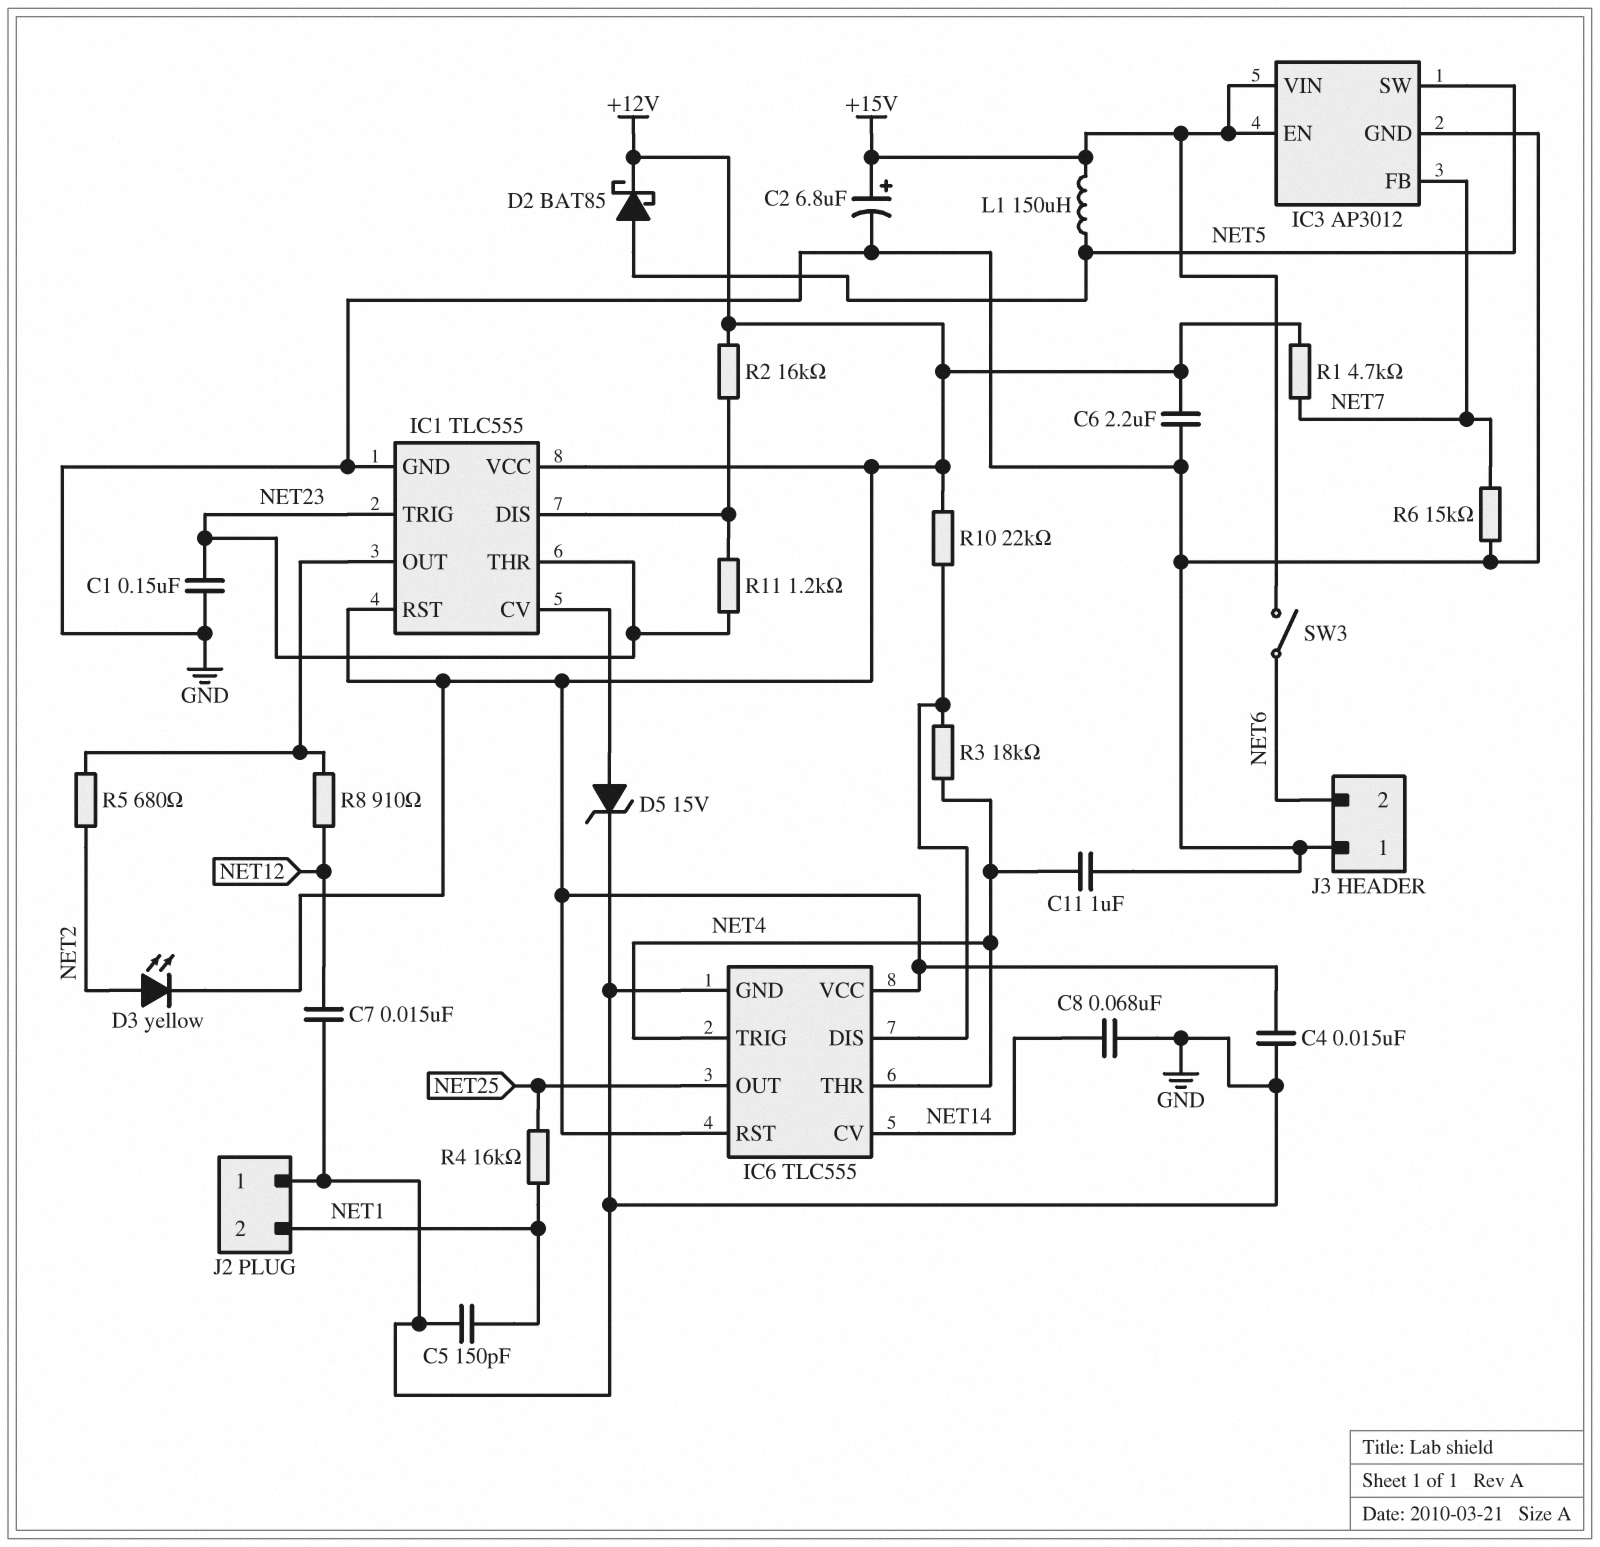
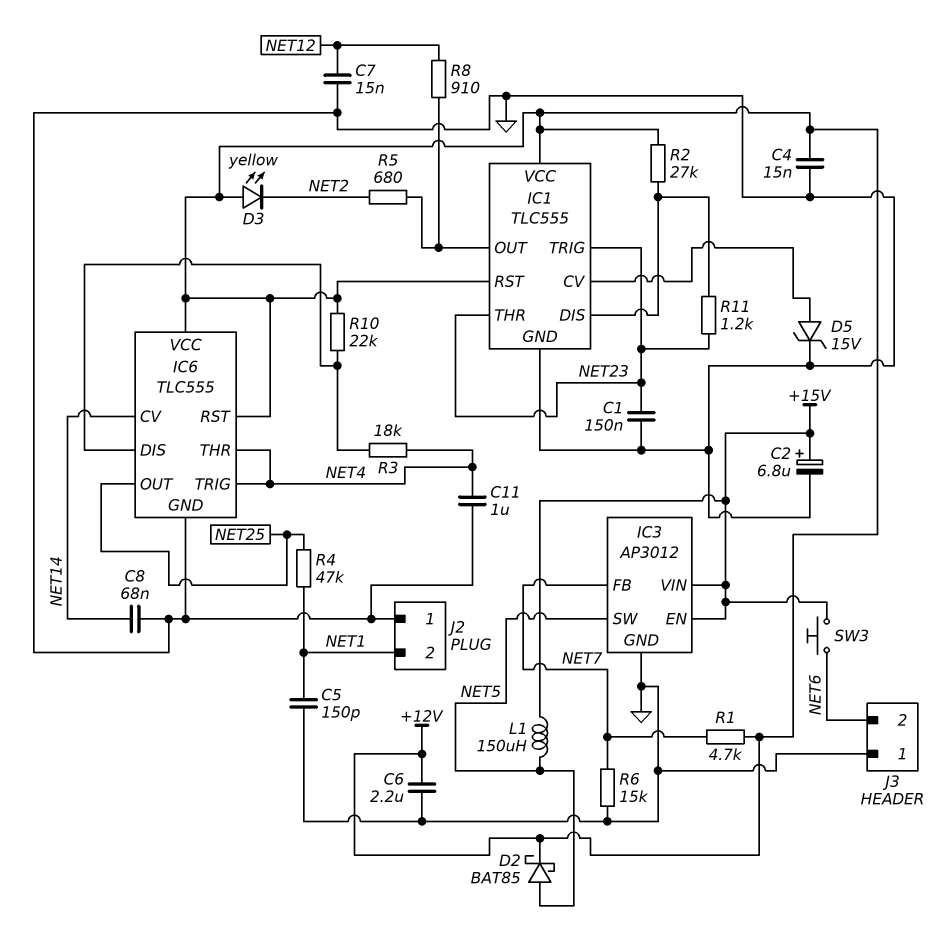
D3: LED yellow (A NET2, K +12V) -> LED yellow (A +12V, K NET2)
R2: 16k (+12V, IC1/DIS) -> 27k (+12V, IC1/DIS)
R4: 16k (NET1, NET25) -> 47k (NET1, NET25)
SW3: switch (+15V, NET6) -> button (+15V, NET6)

